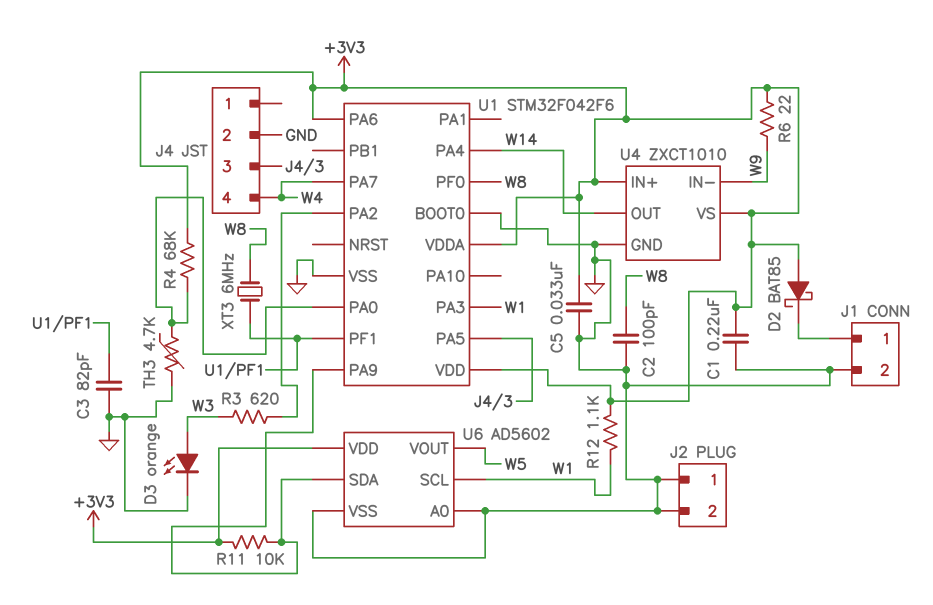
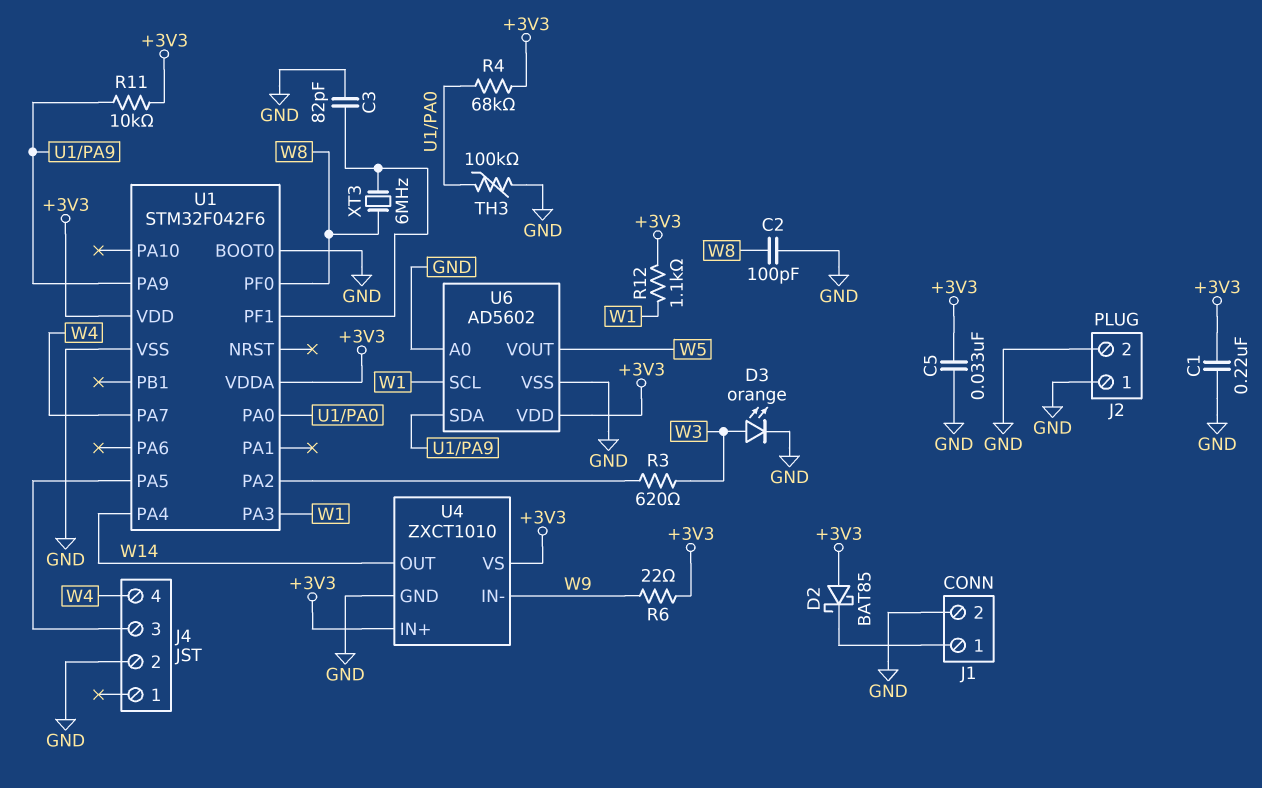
TH3: 4.7k (GND, U1/PA0) -> 100k (GND, U1/PA0)
U1 pin PA6: +3V3 -> none

